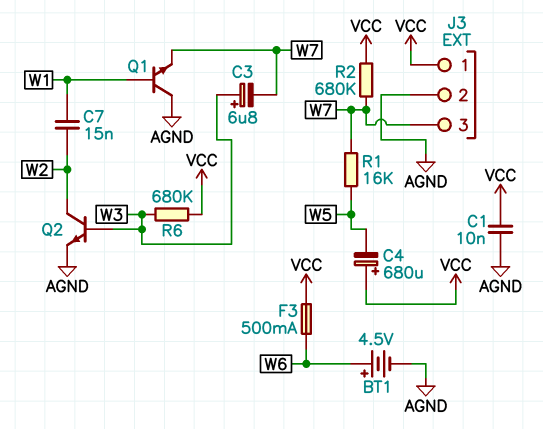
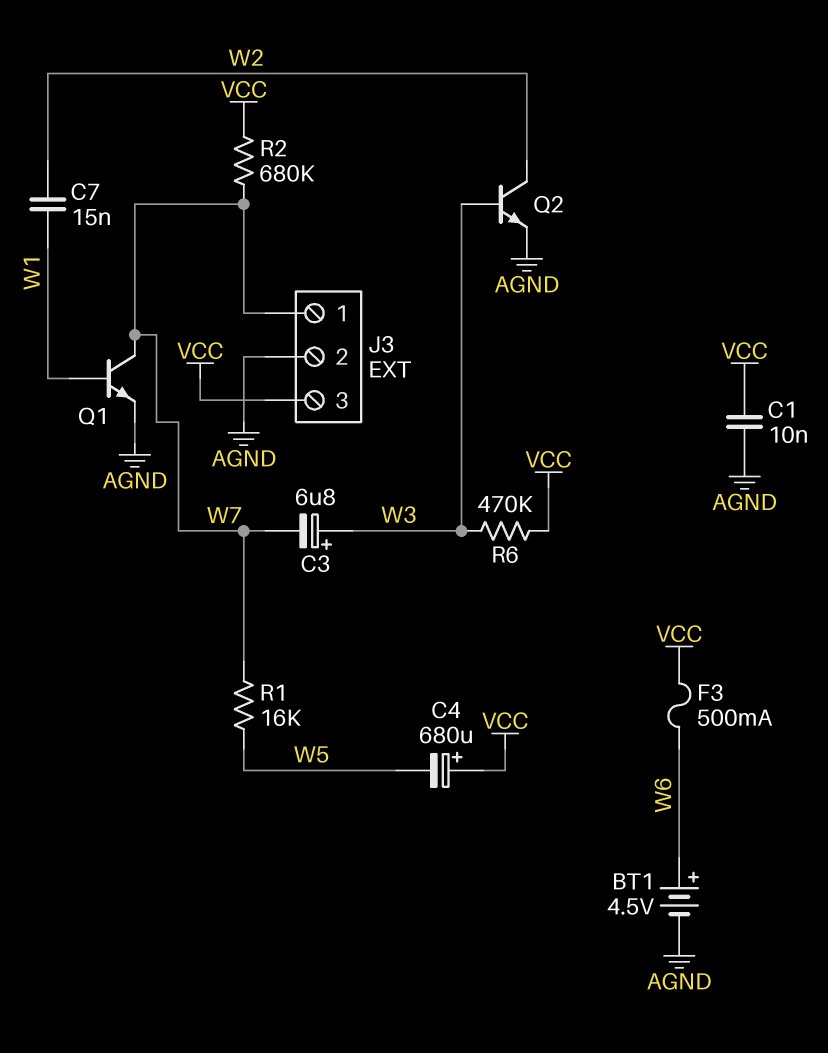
J3 pin 1: VCC -> W7
J3 pin 3: W7 -> VCC
Q1: NPN (B W1, C AGND, E W7) -> NPN (B W1, C W7, E AGND)
R6: 680k (VCC, W3) -> 470k (VCC, W3)

